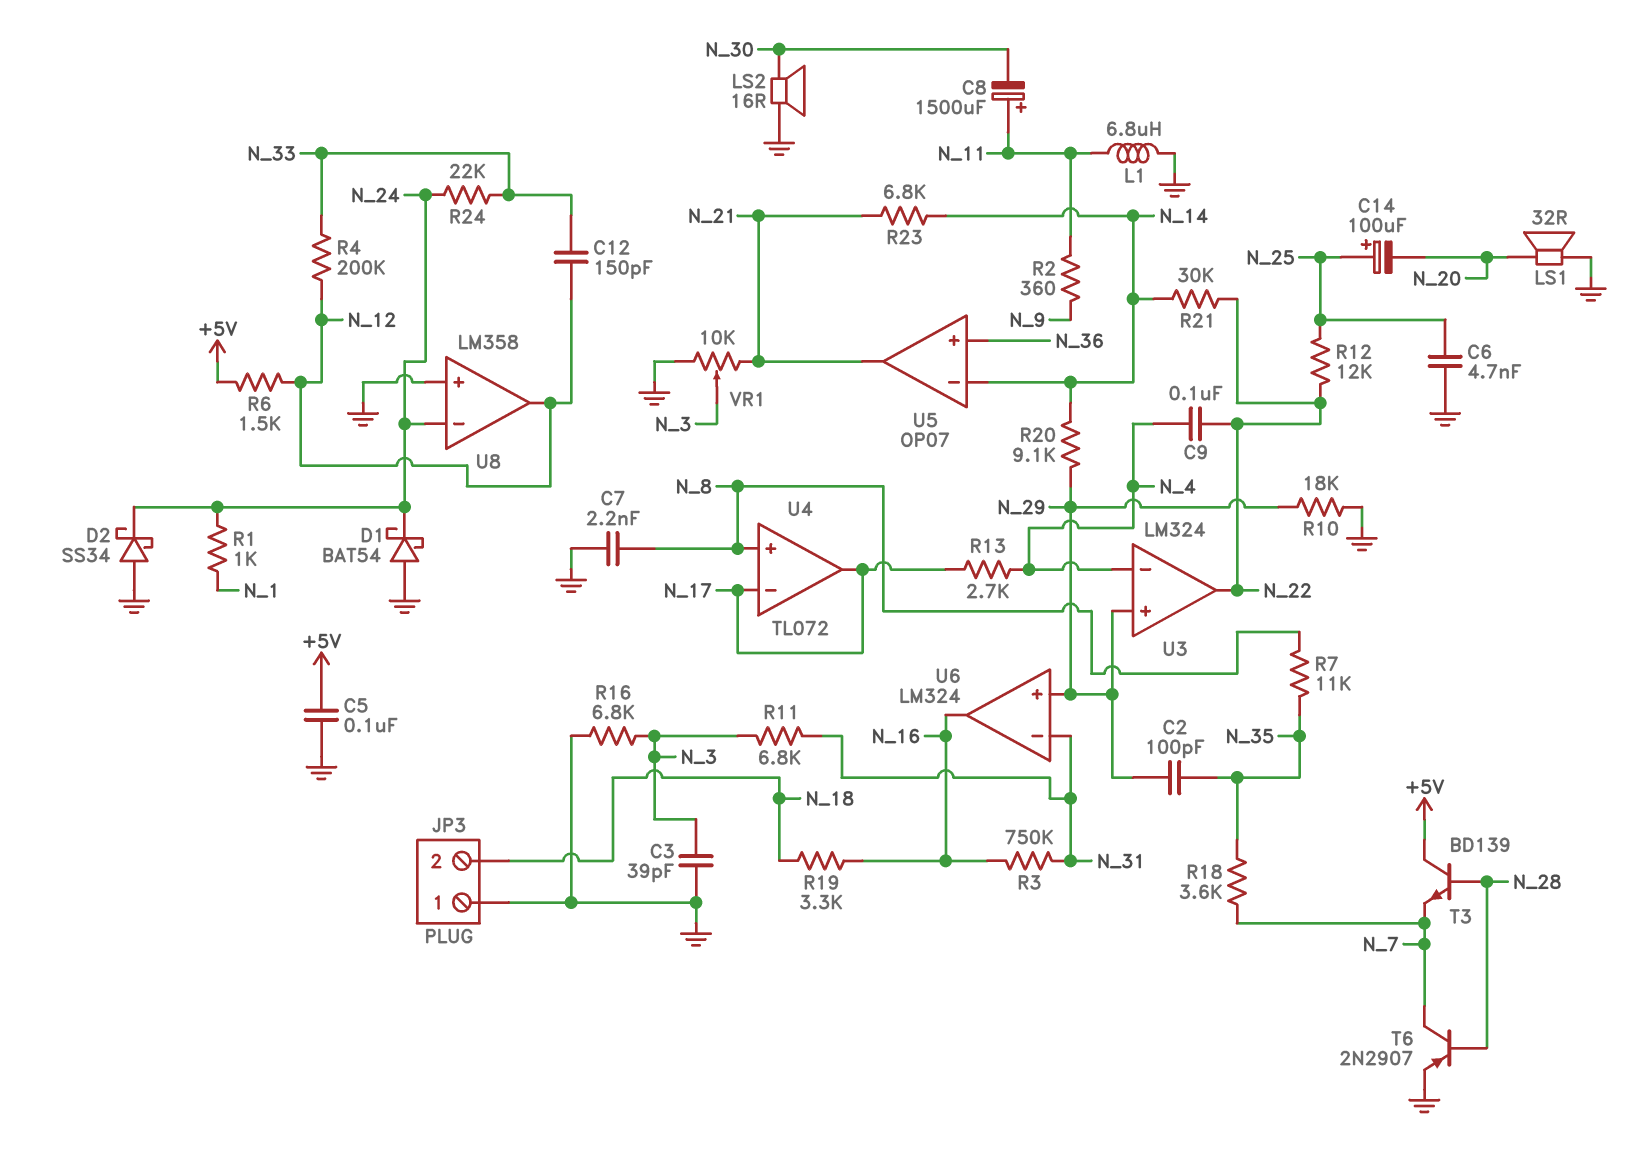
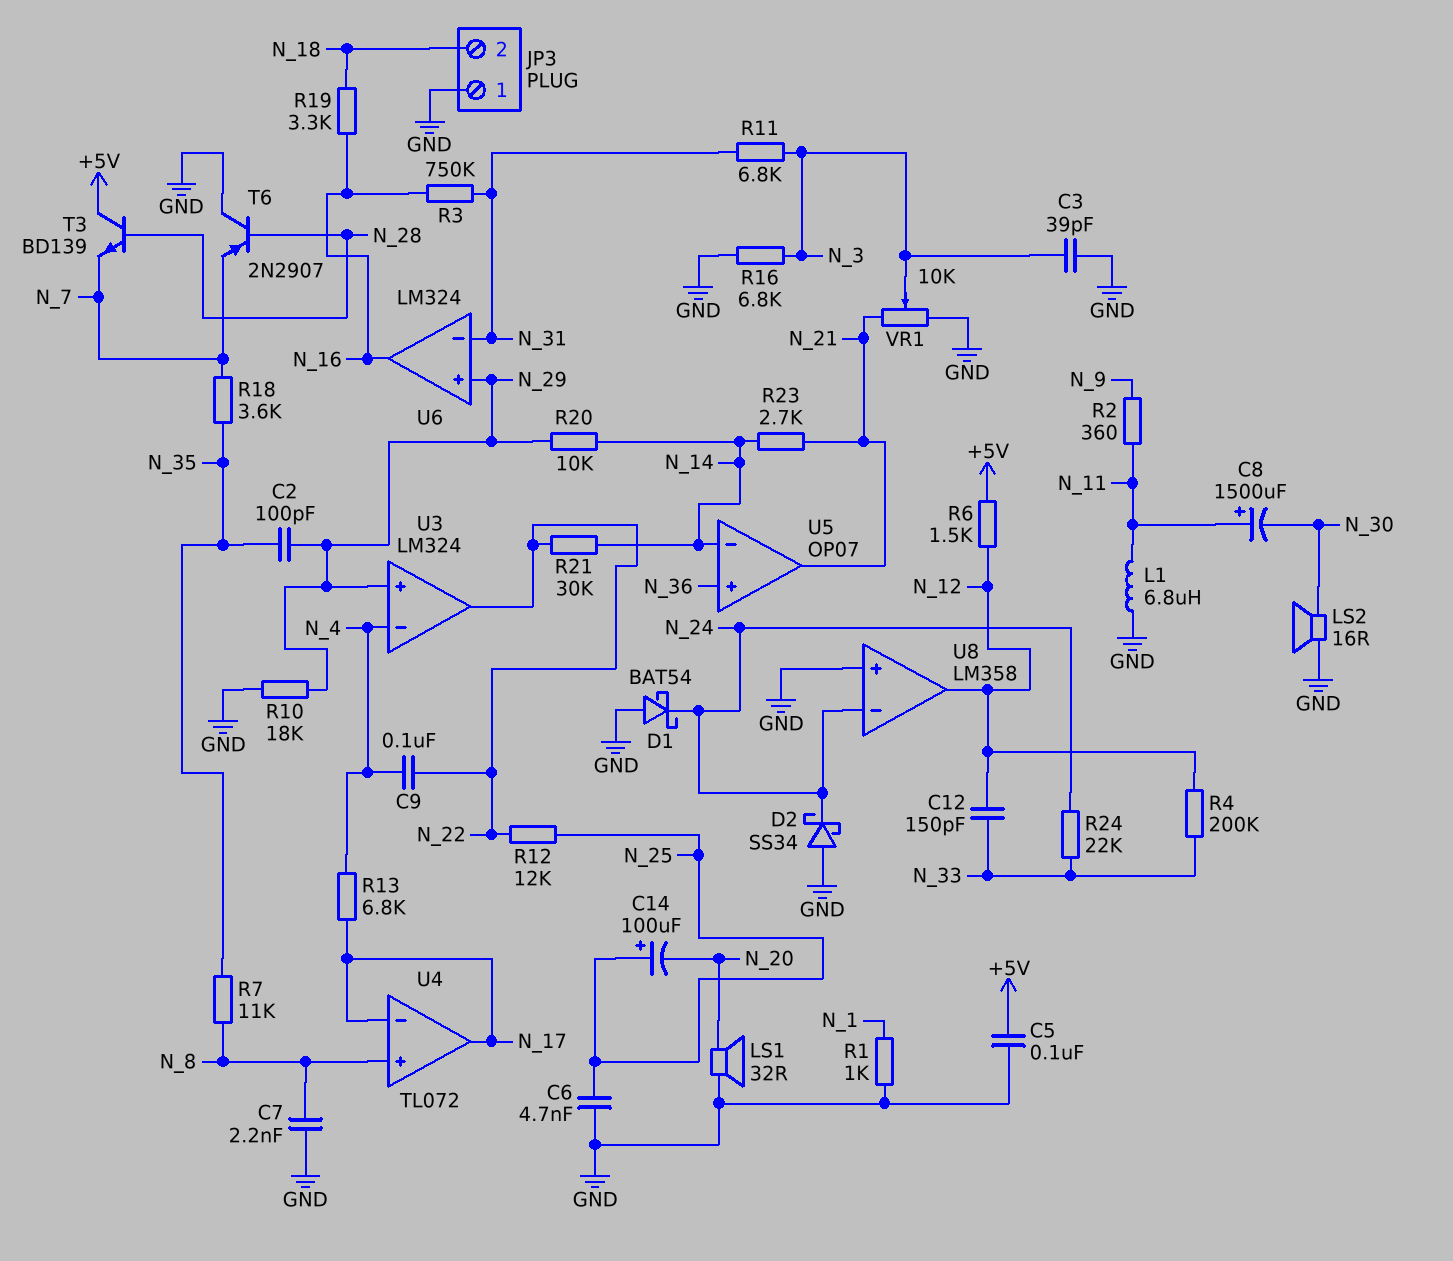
R1: 1k (N_1, N_24) -> 1k (GND, N_1)
R13: 2.7k (N_4, N_17) -> 6.8k (N_4, N_17)
R20: 9.1k (N_14, N_29) -> 10k (N_14, N_29)
R23: 6.8k (N_14, N_21) -> 2.7k (N_14, N_21)
T6: PNP 2N2907 (B N_28, C N_7, E GND) -> PNP 2N2907 (B N_28, C GND, E N_7)

